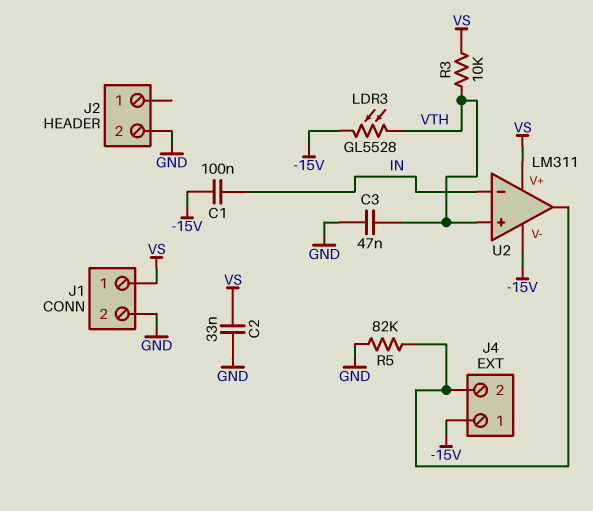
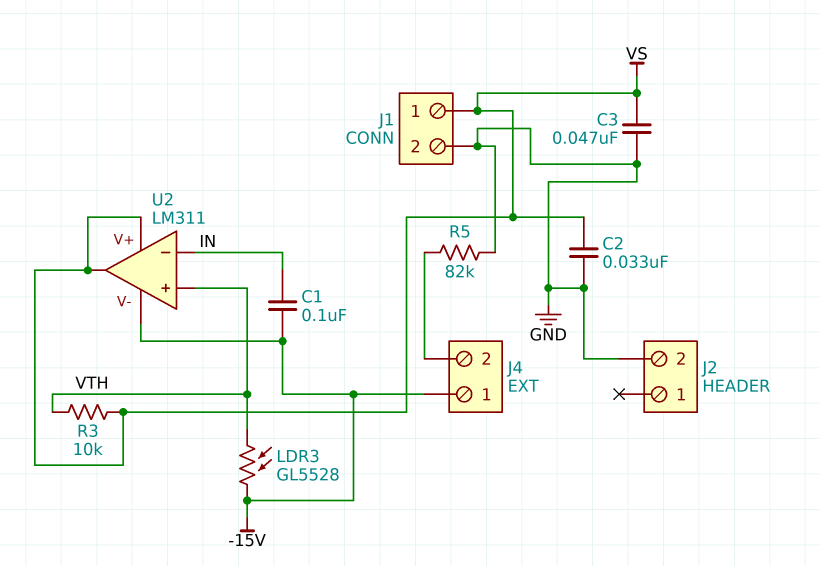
C3: 47nF (GND, VTH) -> 47nF (GND, VS)
U2 pin out: J4/2 -> VS

